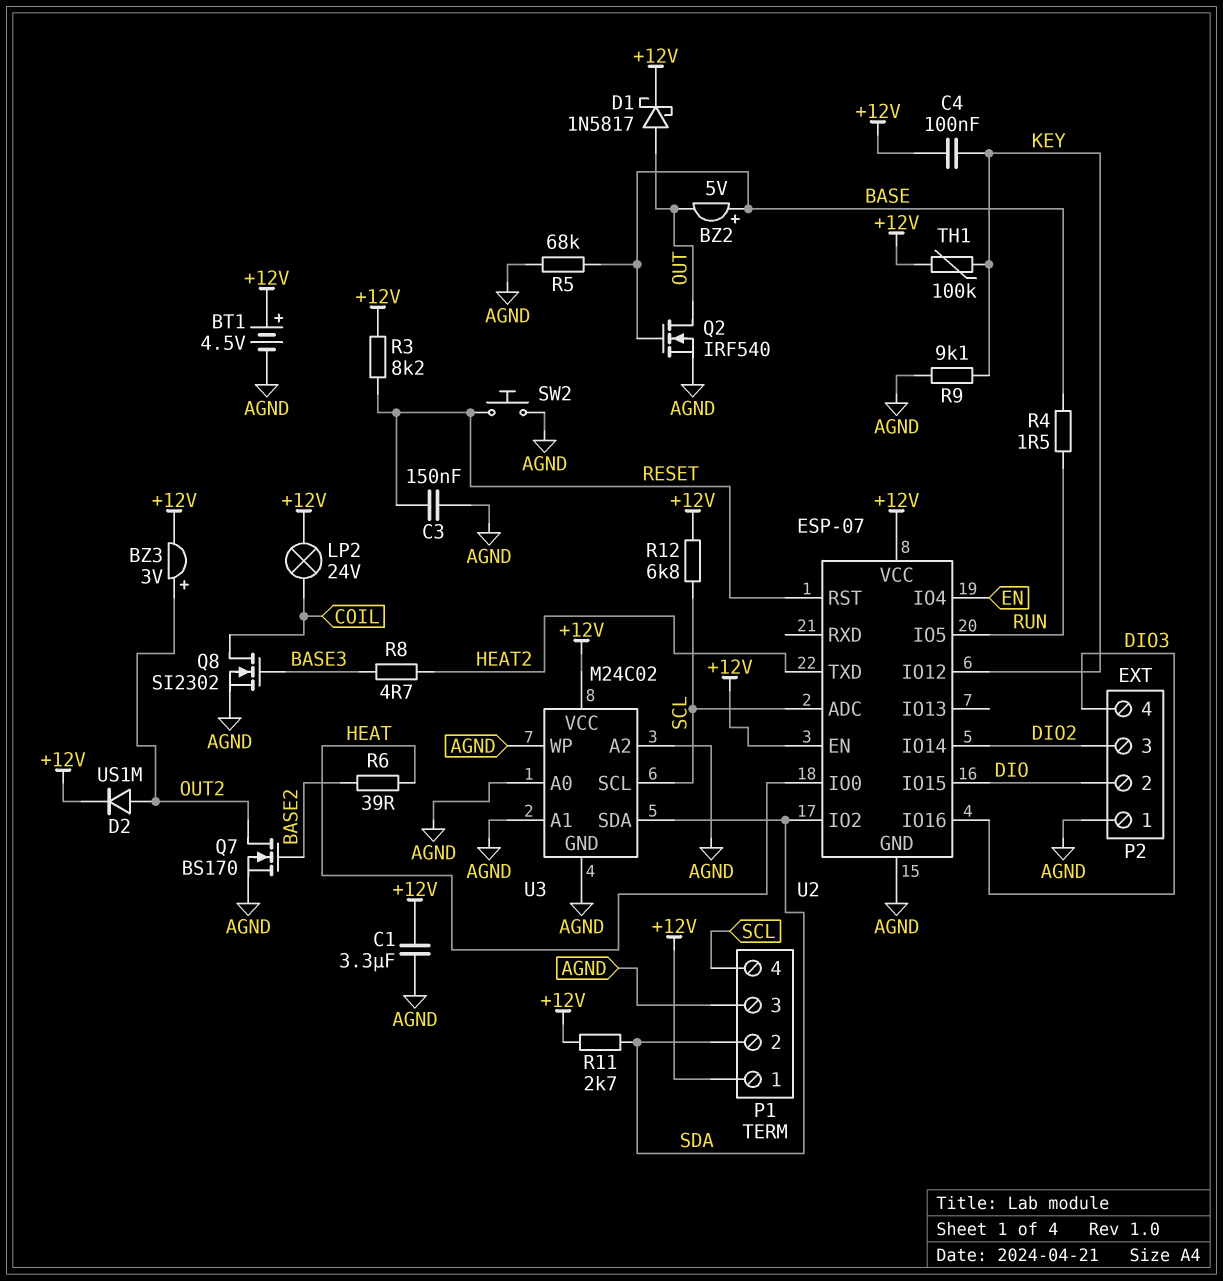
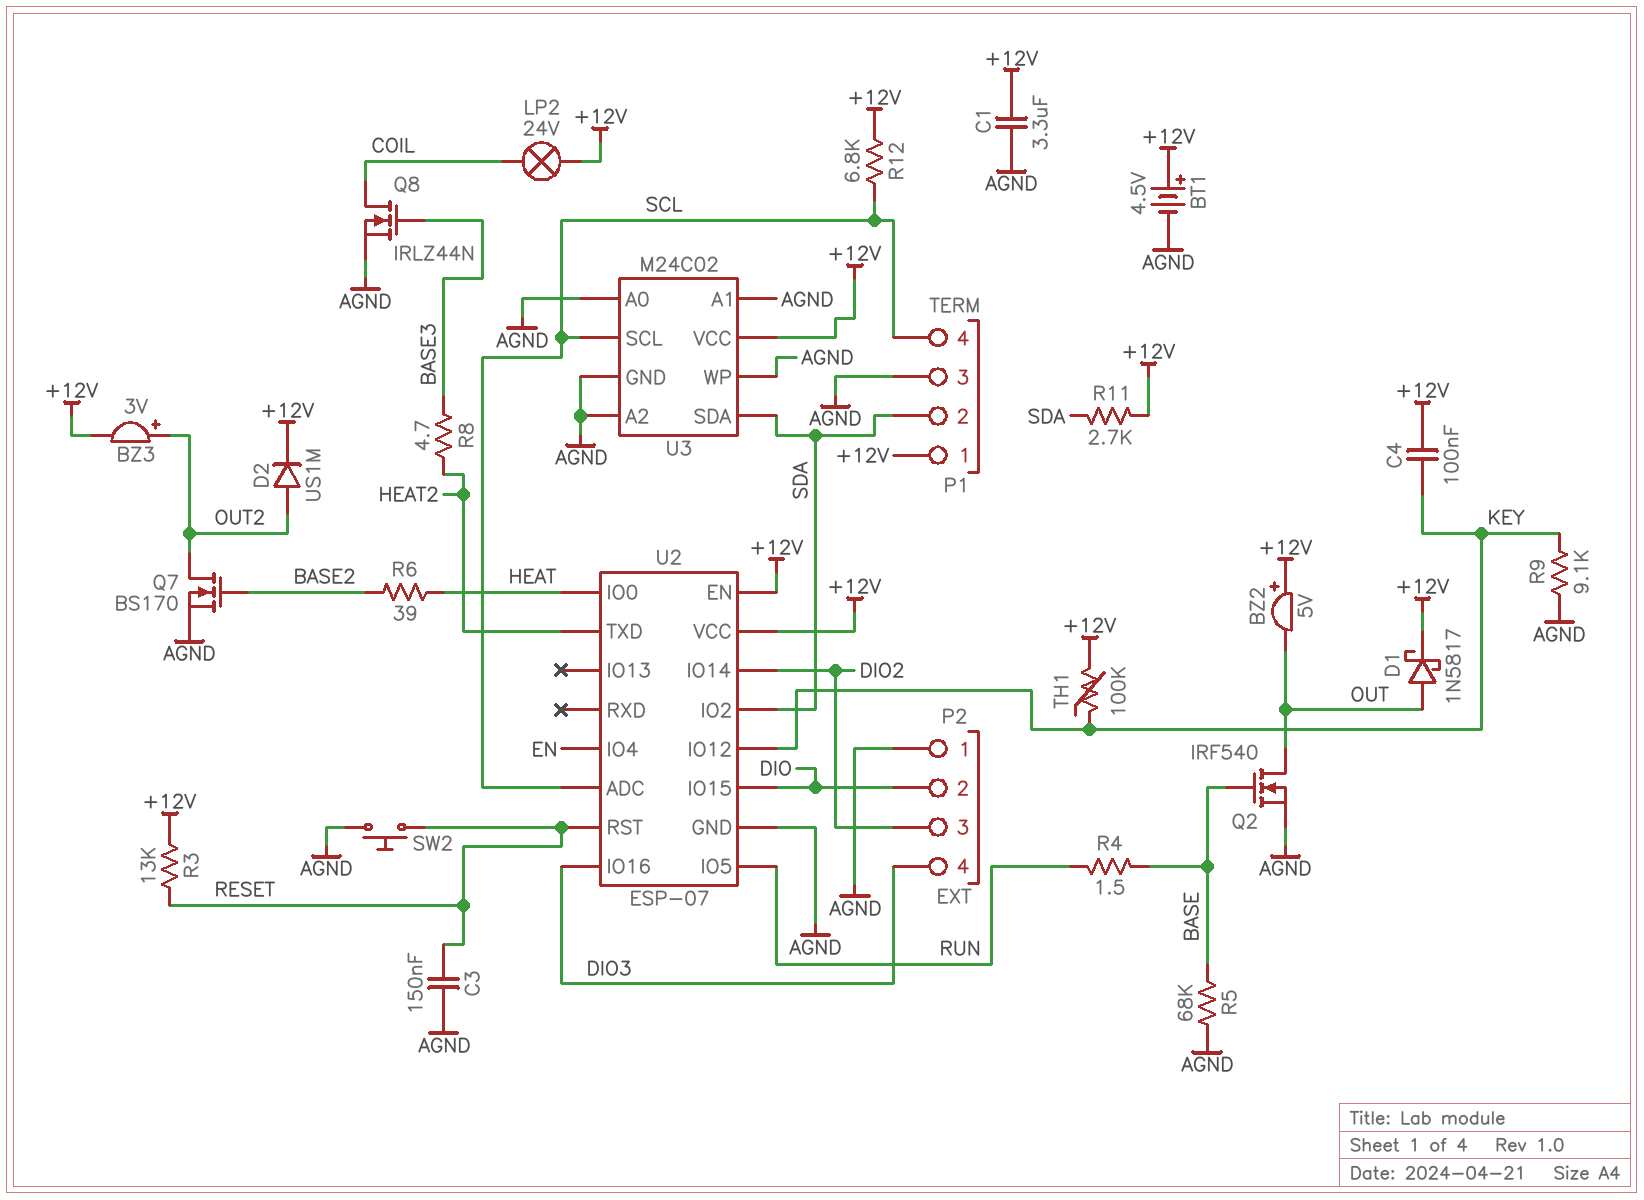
BZ2: buzzer 5V (plus BASE, minus OUT) -> buzzer 5V (plus +12V, minus OUT)
Q8: NMOS SI2302 (G BASE3, D COIL, S AGND) -> NMOS IRLZ44N (G BASE3, D COIL, S AGND)
R3: 8.2k (+12V, RESET) -> 13k (+12V, RESET)

